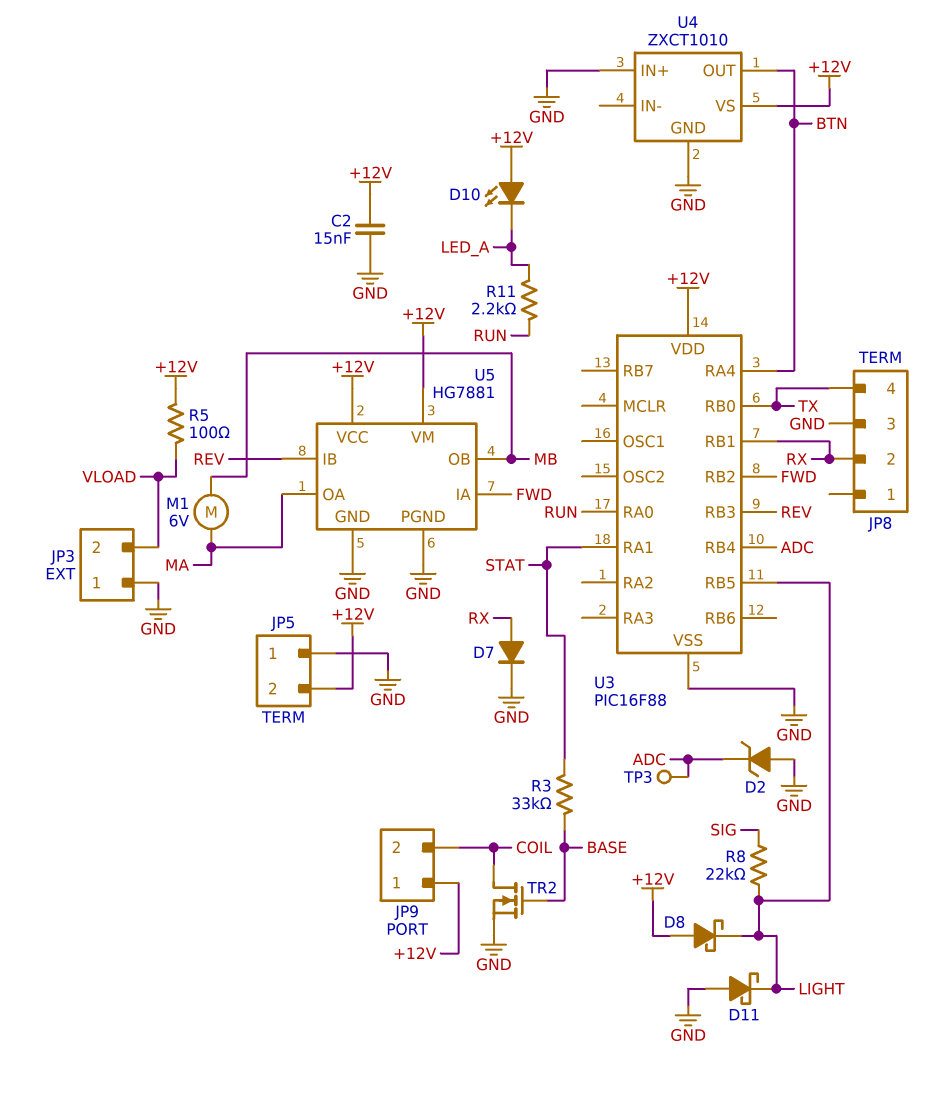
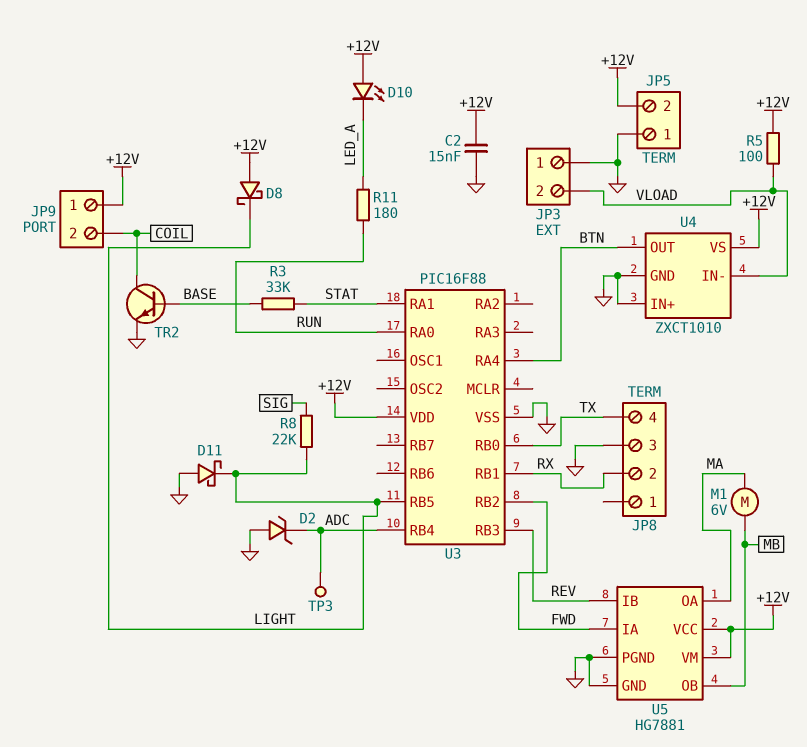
D7: diode (A RX, K GND) -> none
R11: 2.2k (LED_A, RUN) -> 180 (LED_A, RUN)
TR2: NMOS (G BASE, D COIL, S GND) -> NPN (B BASE, C COIL, E GND)
U4 pin IN-: none -> VLOAD

